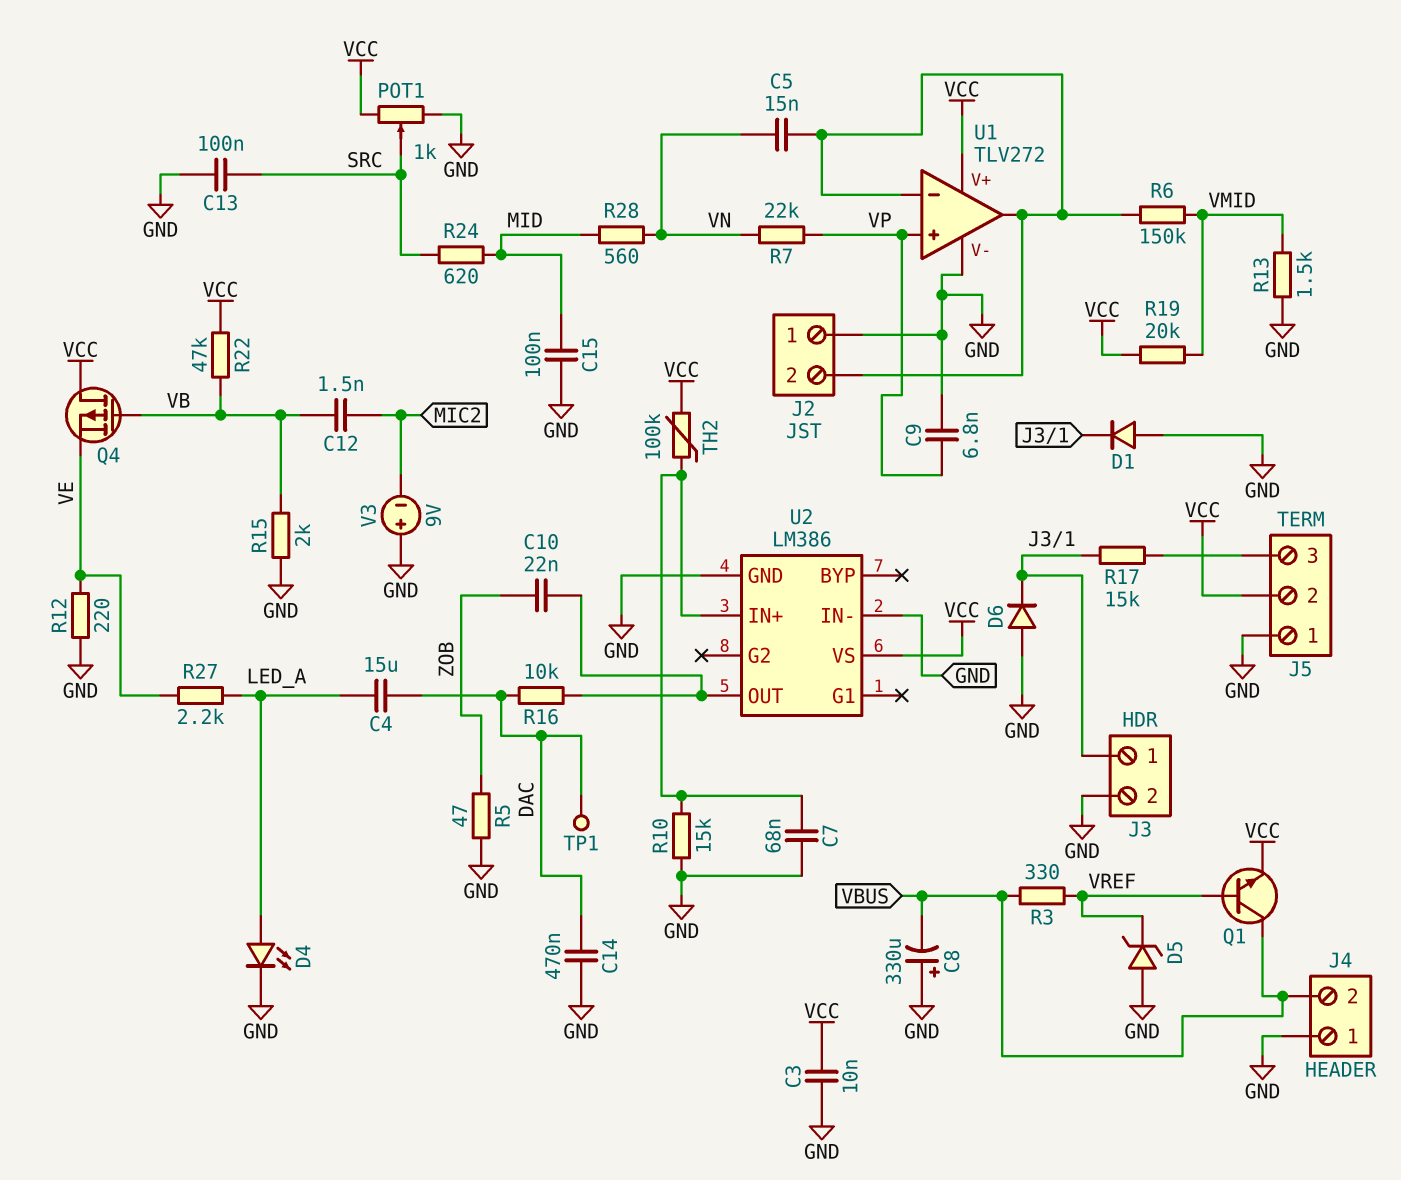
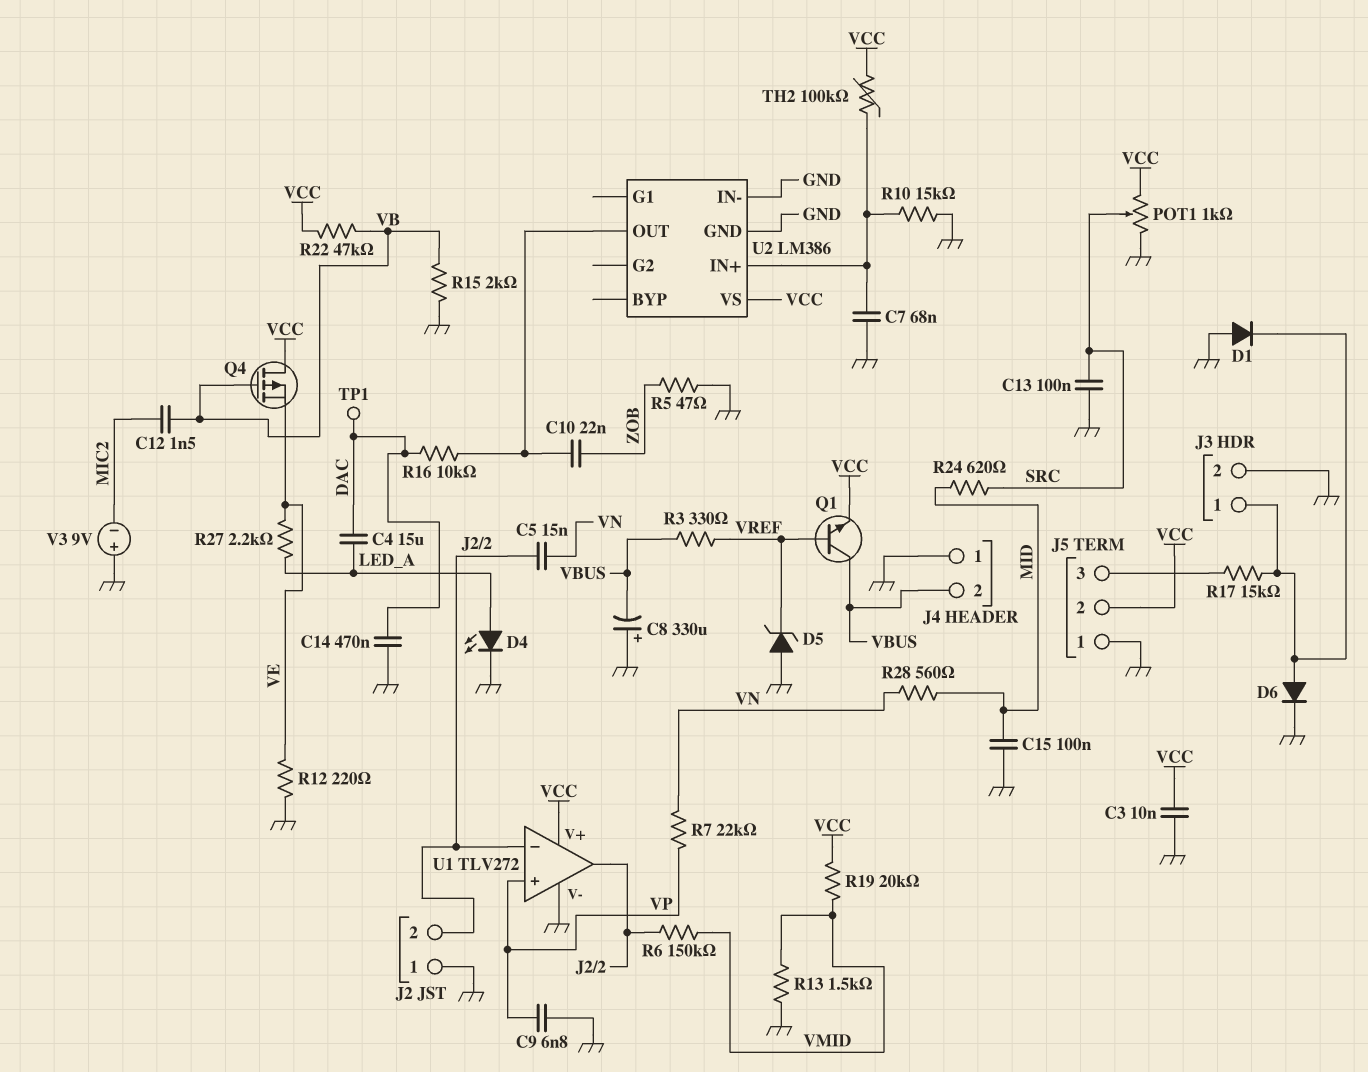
D6: diode (A GND, K J3/1) -> diode (A J3/1, K GND)

